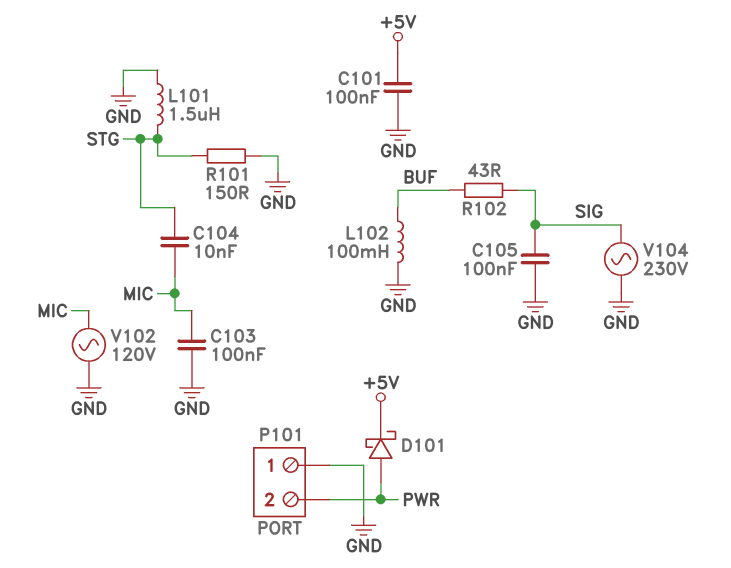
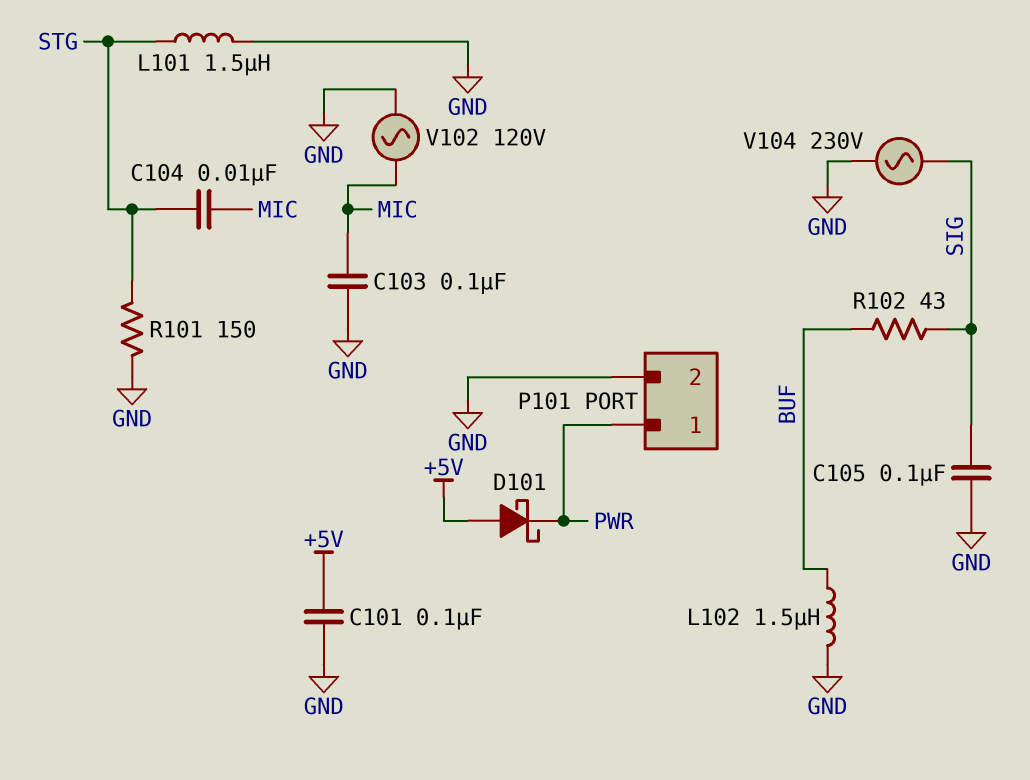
D101: schottky (A PWR, K +5V) -> schottky (A +5V, K PWR)
L102: 100mH (BUF, GND) -> 1.5uH (BUF, GND)
P101 pin 1: GND -> PWR
P101 pin 2: PWR -> GND

